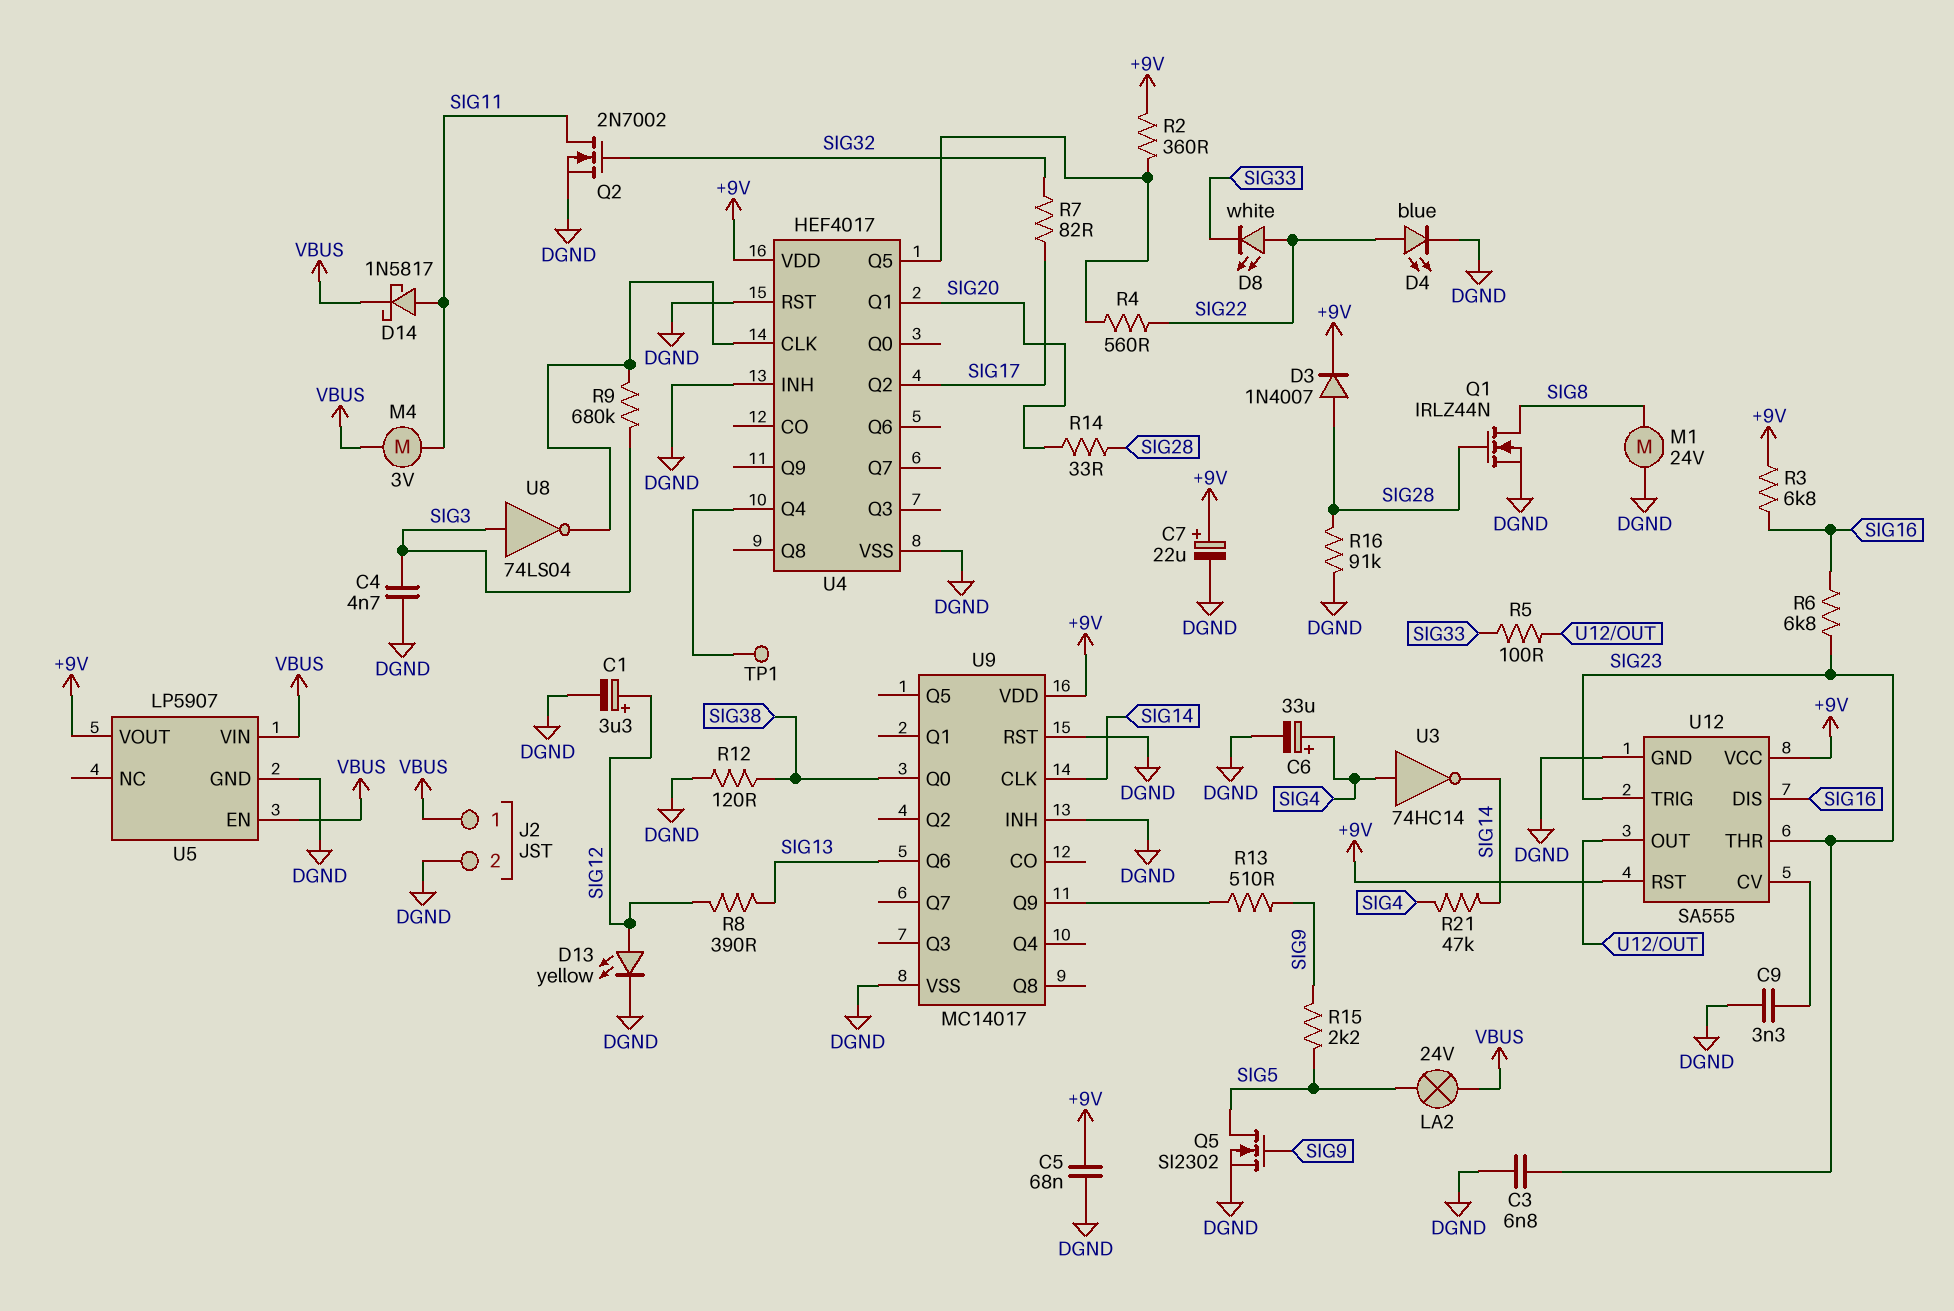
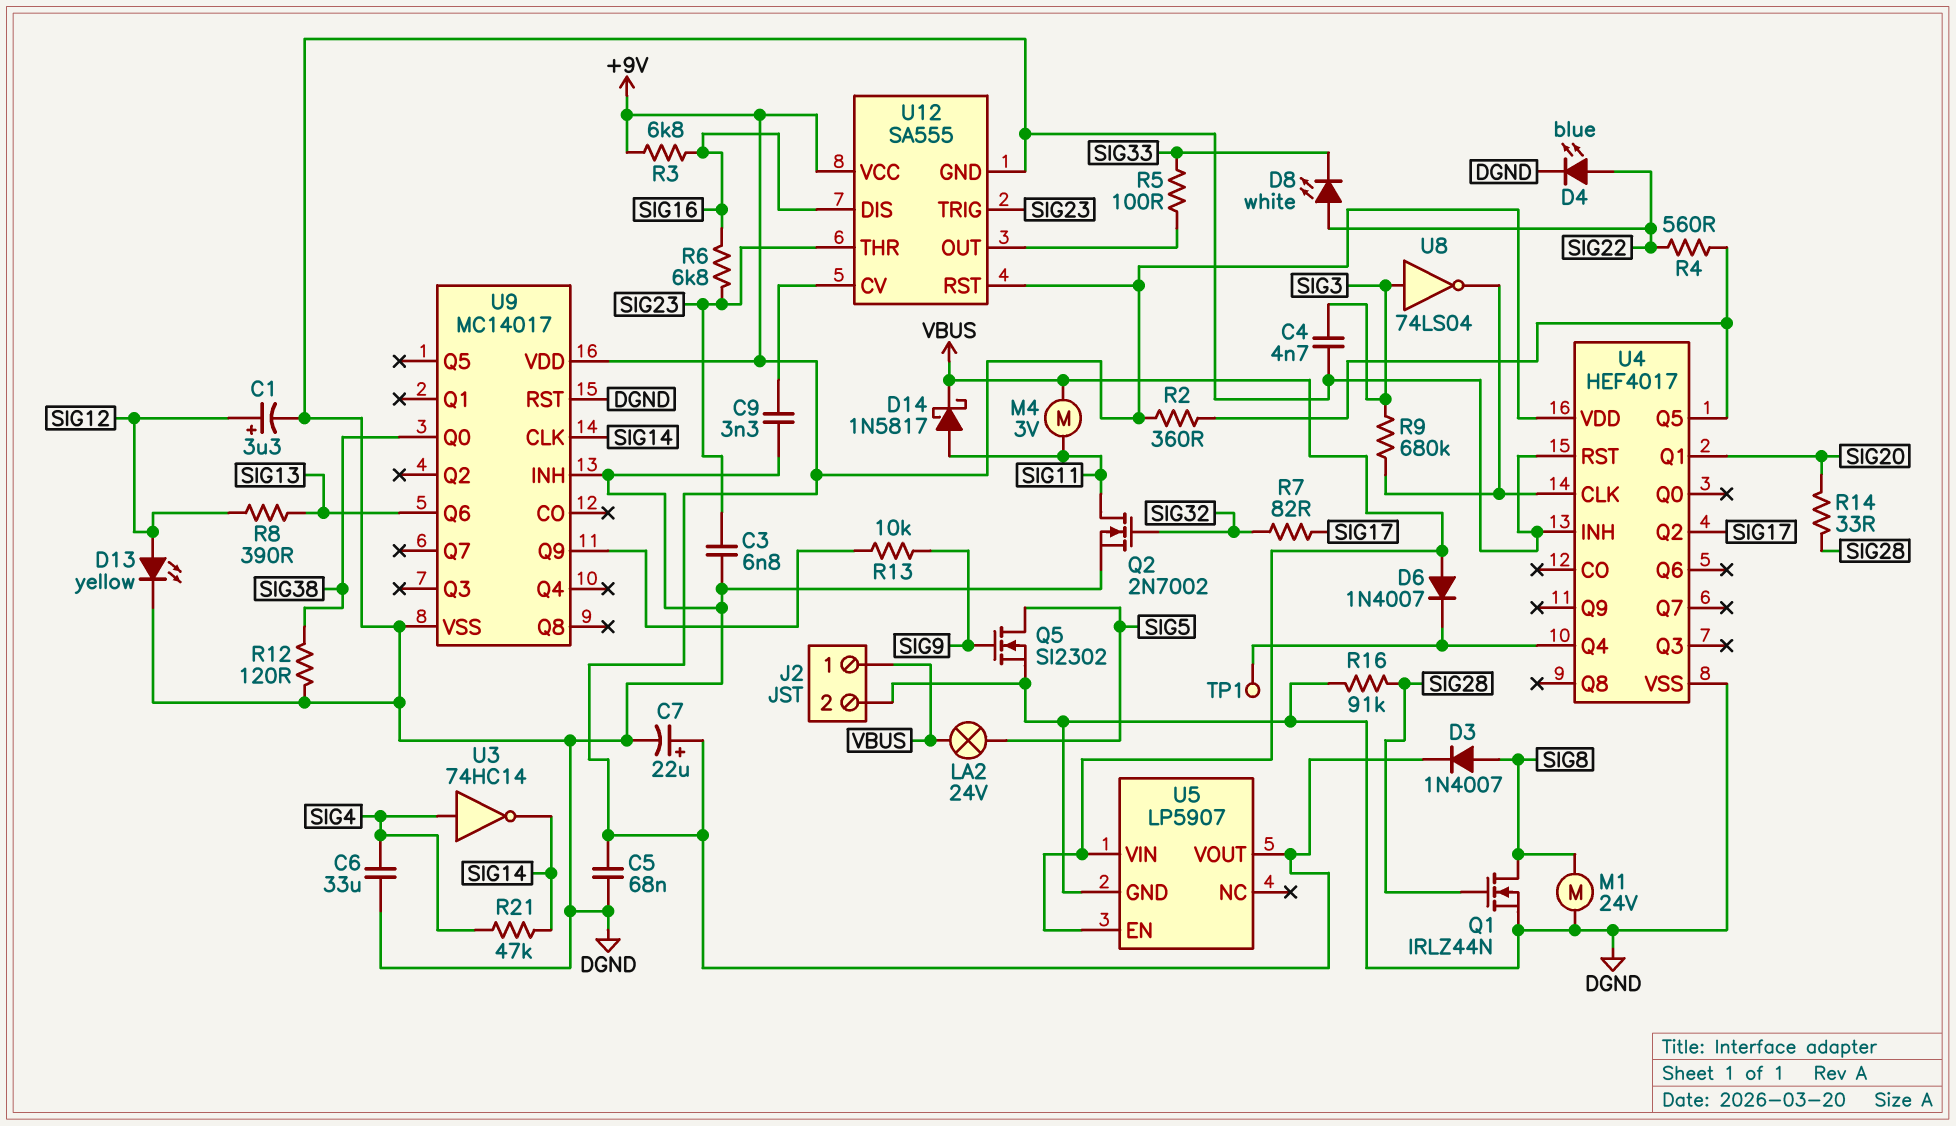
C6: 33uF (plus SIG4, minus DGND) -> 33uF (DGND, SIG4)
D3: diode 1N4007 (A SIG28, K +9V) -> diode 1N4007 (A SIG8, K +9V)
D6: none -> diode 1N4007 (A VBUS, K U4/Q4)
R13: 510 (SIG9, U9/Q9) -> 10k (SIG9, U9/Q9)
R15: 2.2k (SIG5, SIG9) -> none

